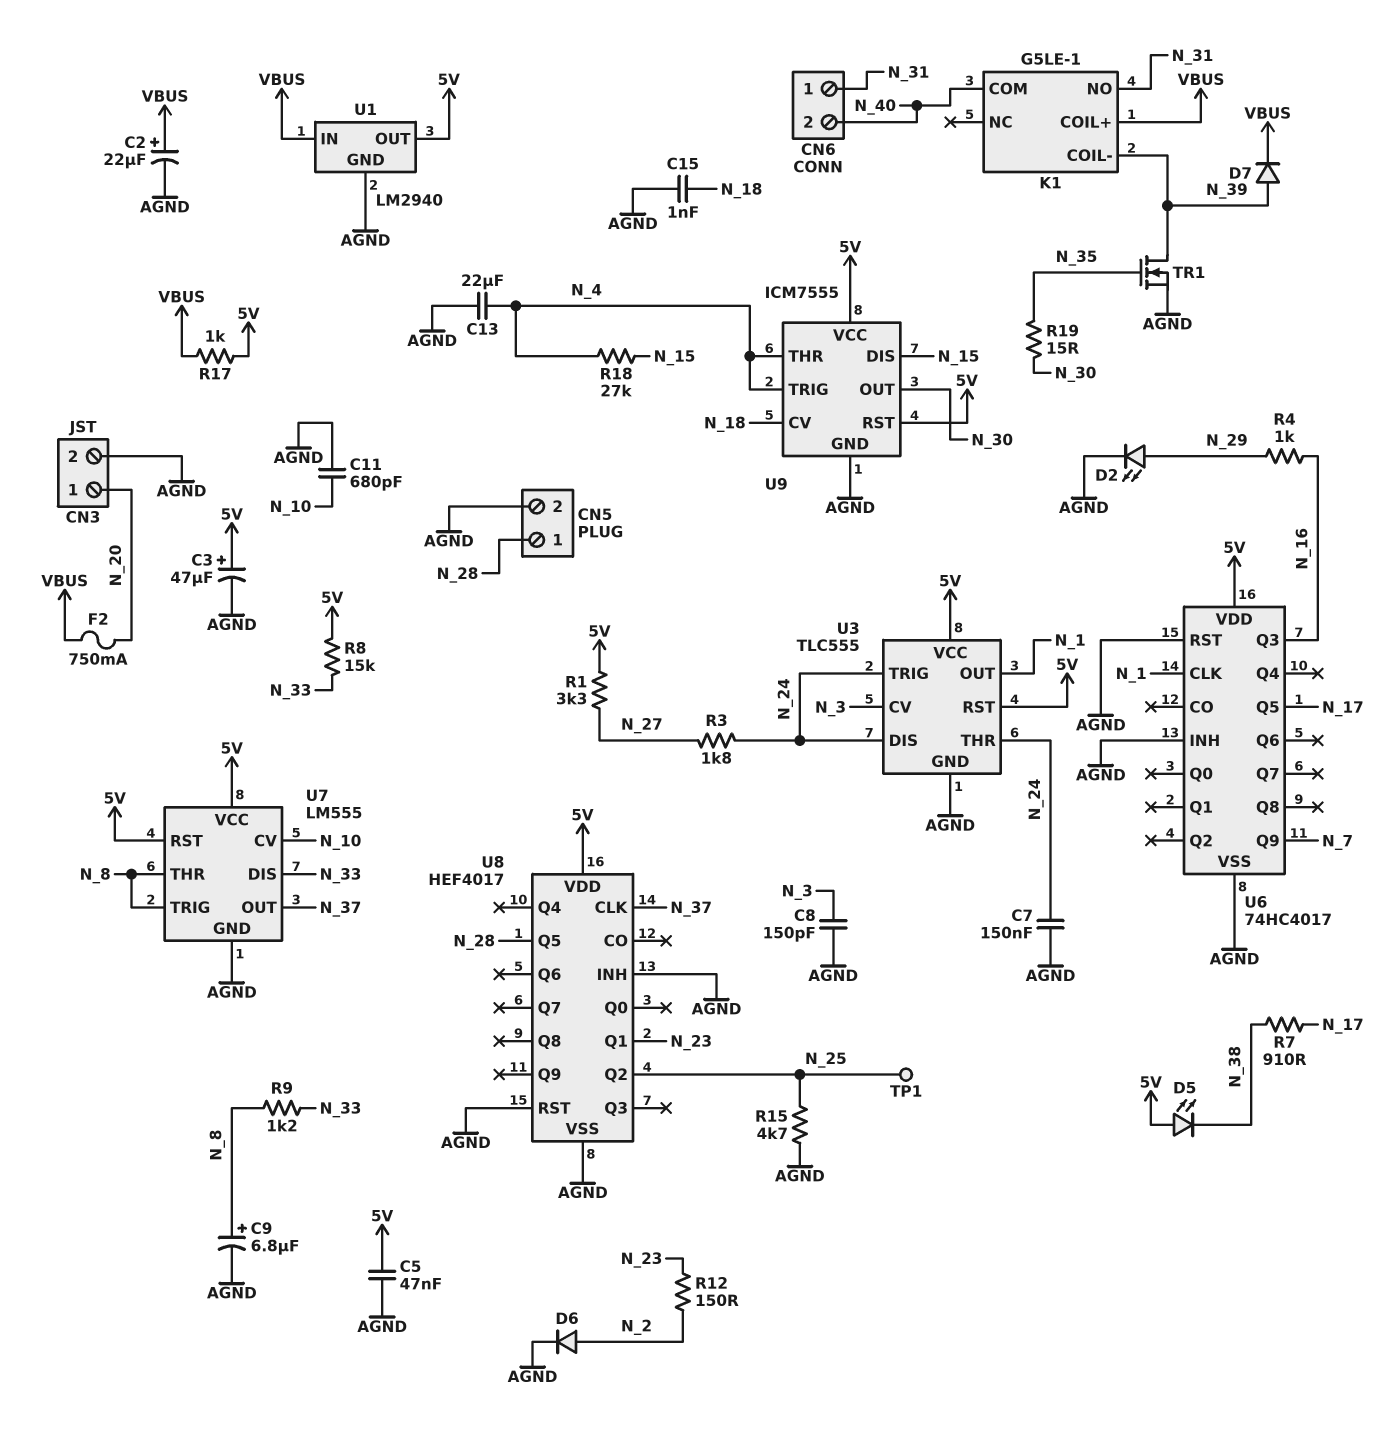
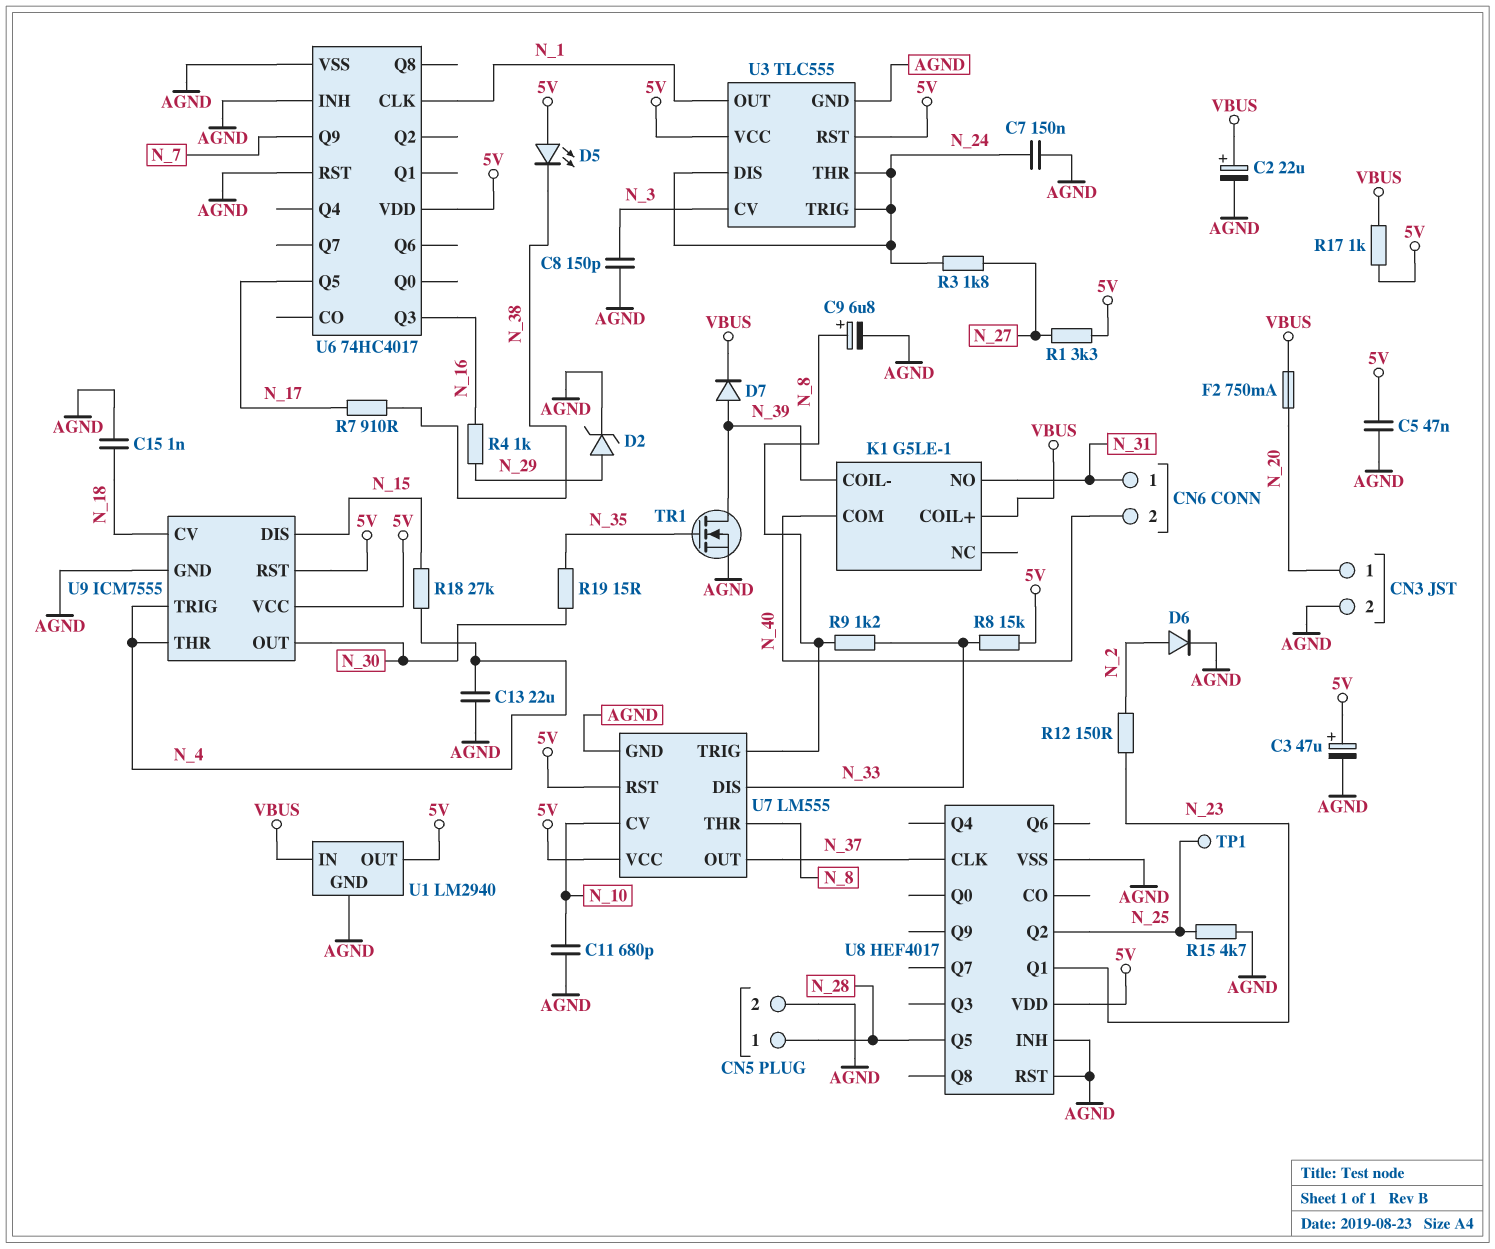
D2: LED (A N_29, K AGND) -> zener (A N_29, K AGND)

